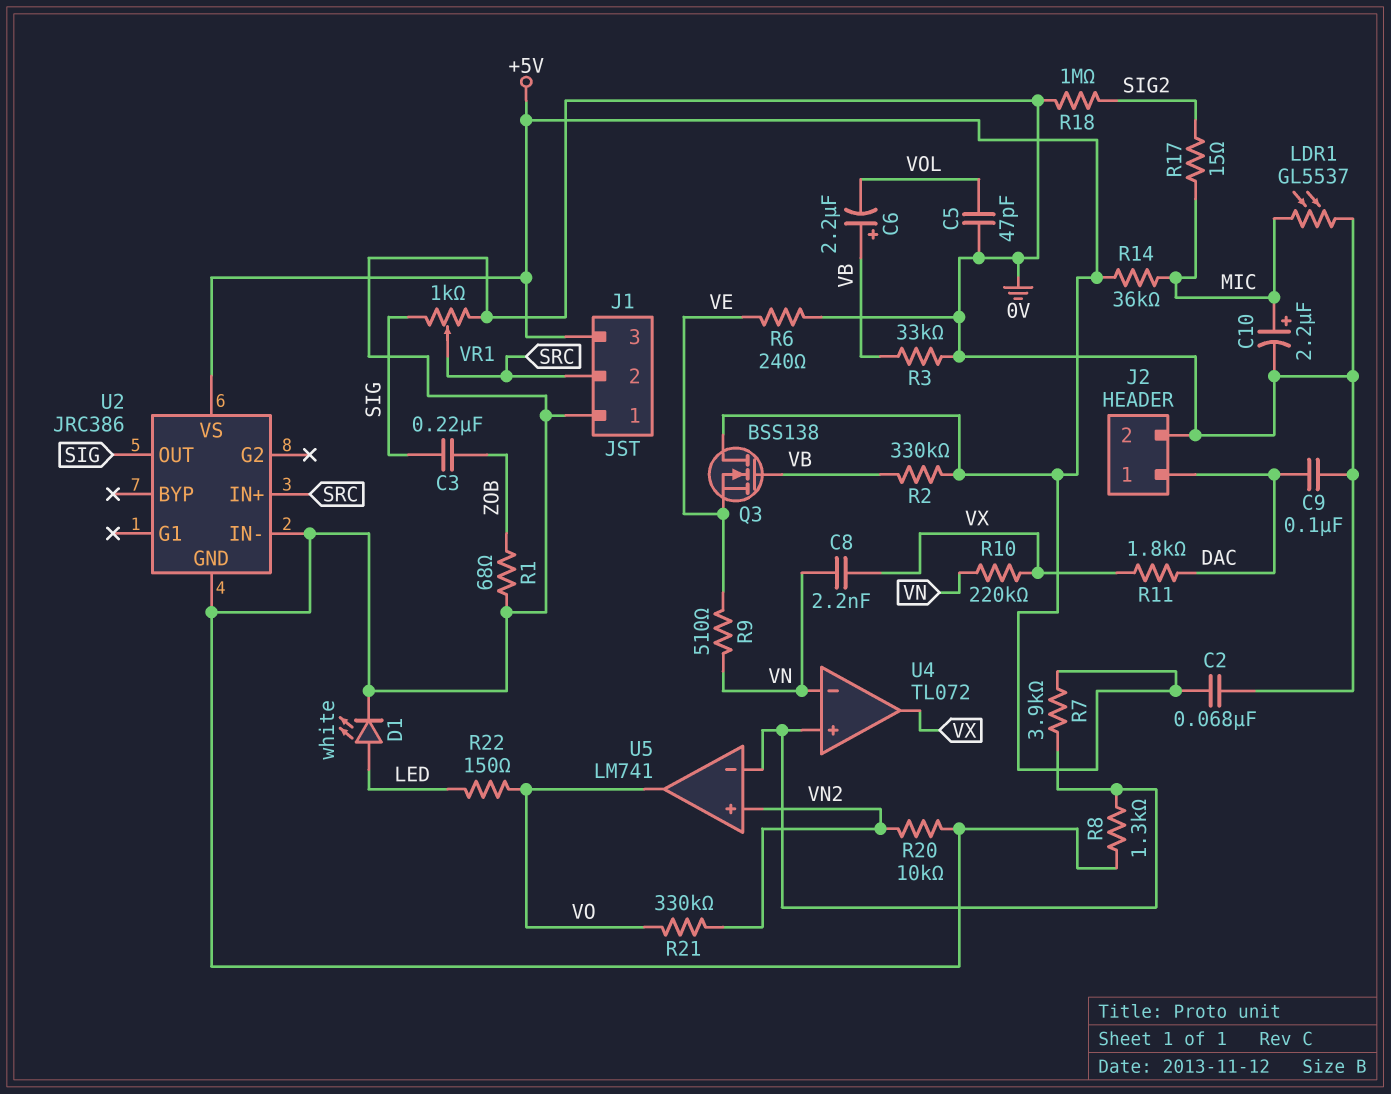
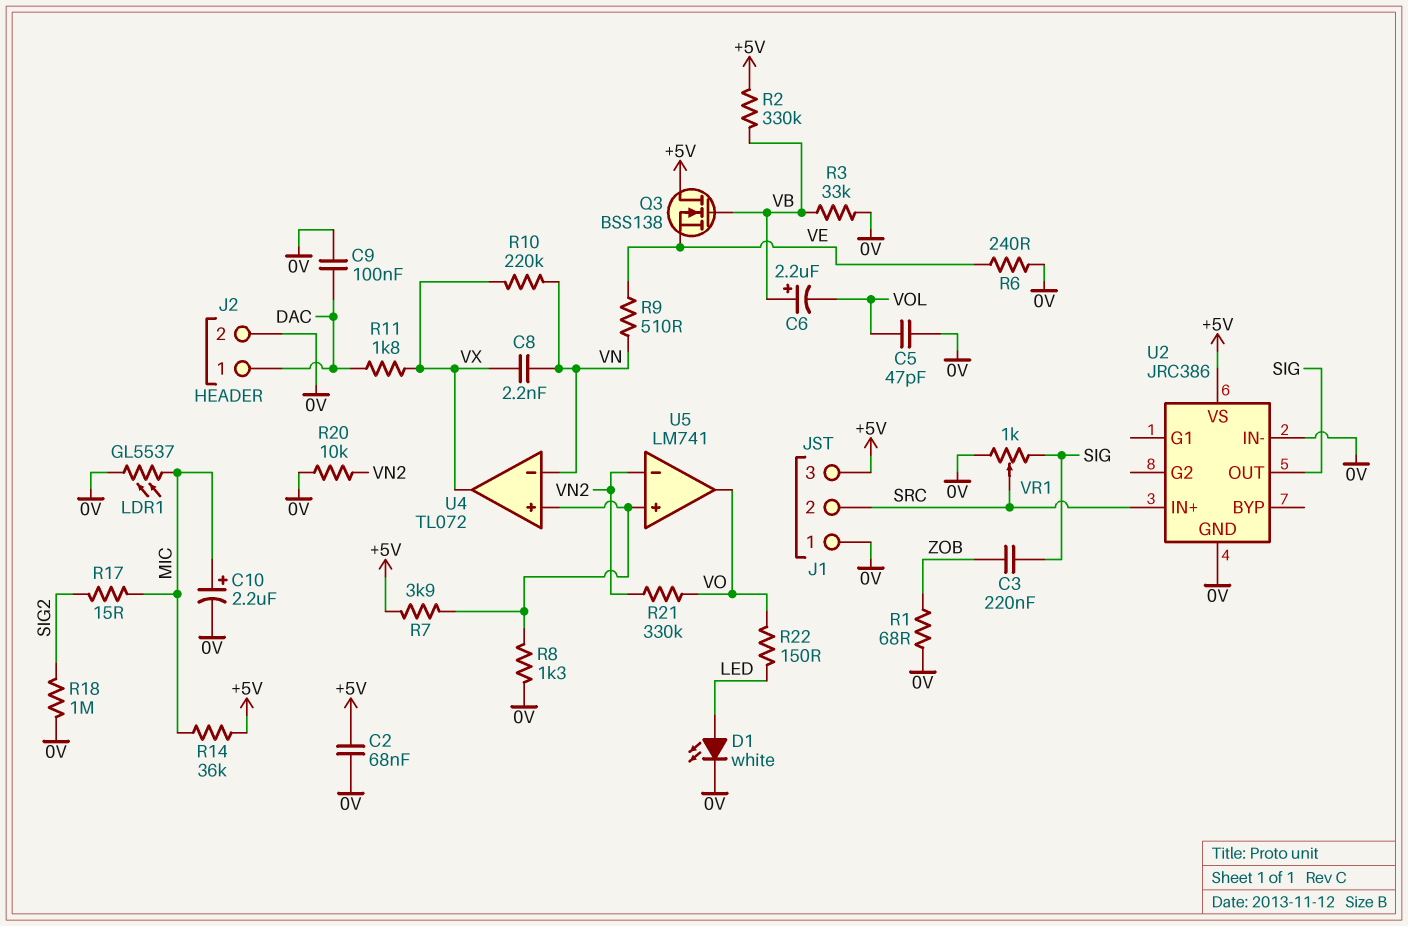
U5 pin in+: VN2 -> U4/in+
U5 pin in-: U4/in+ -> VN2

